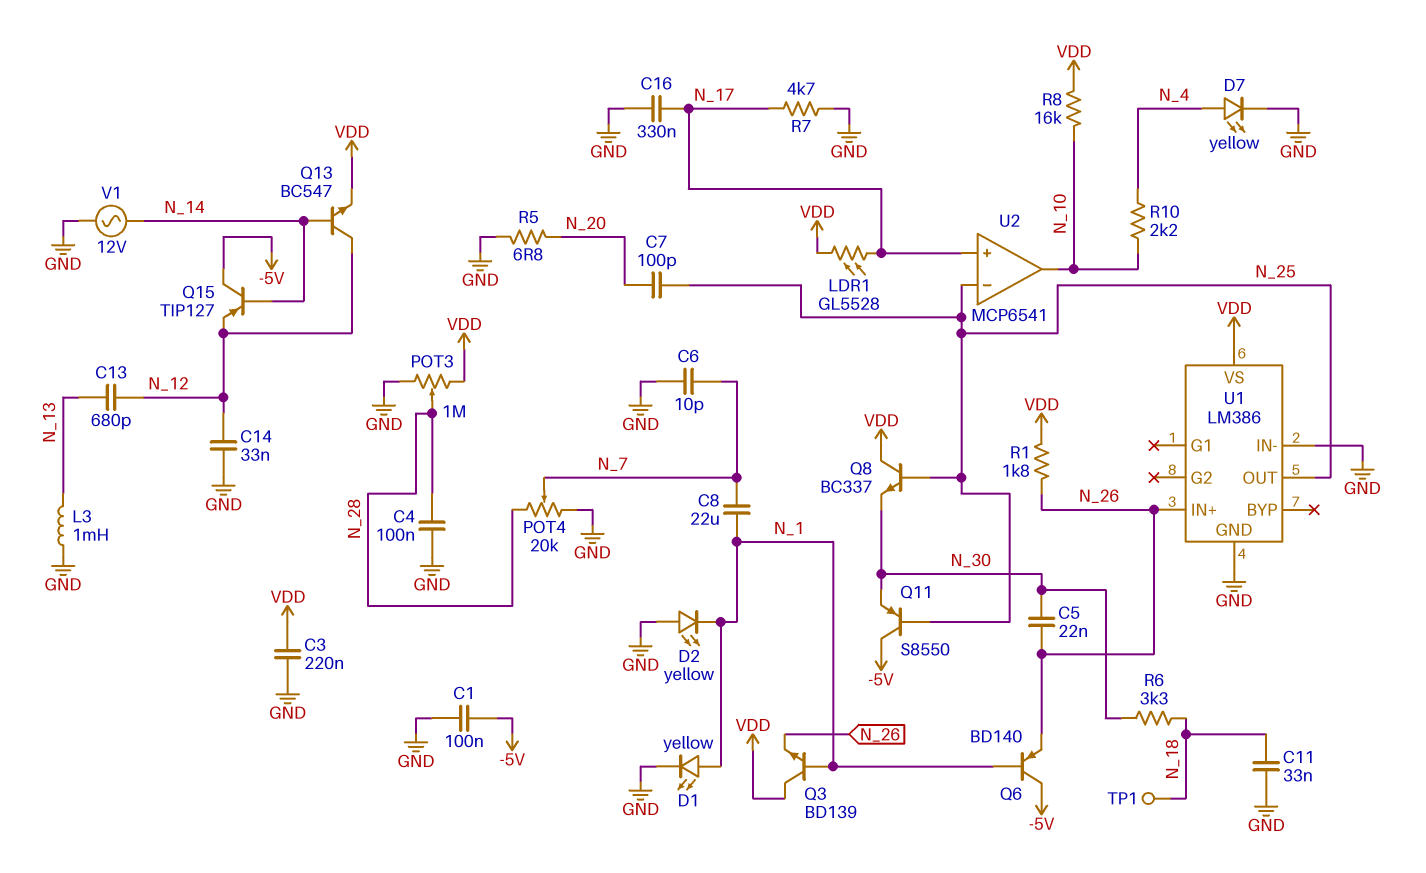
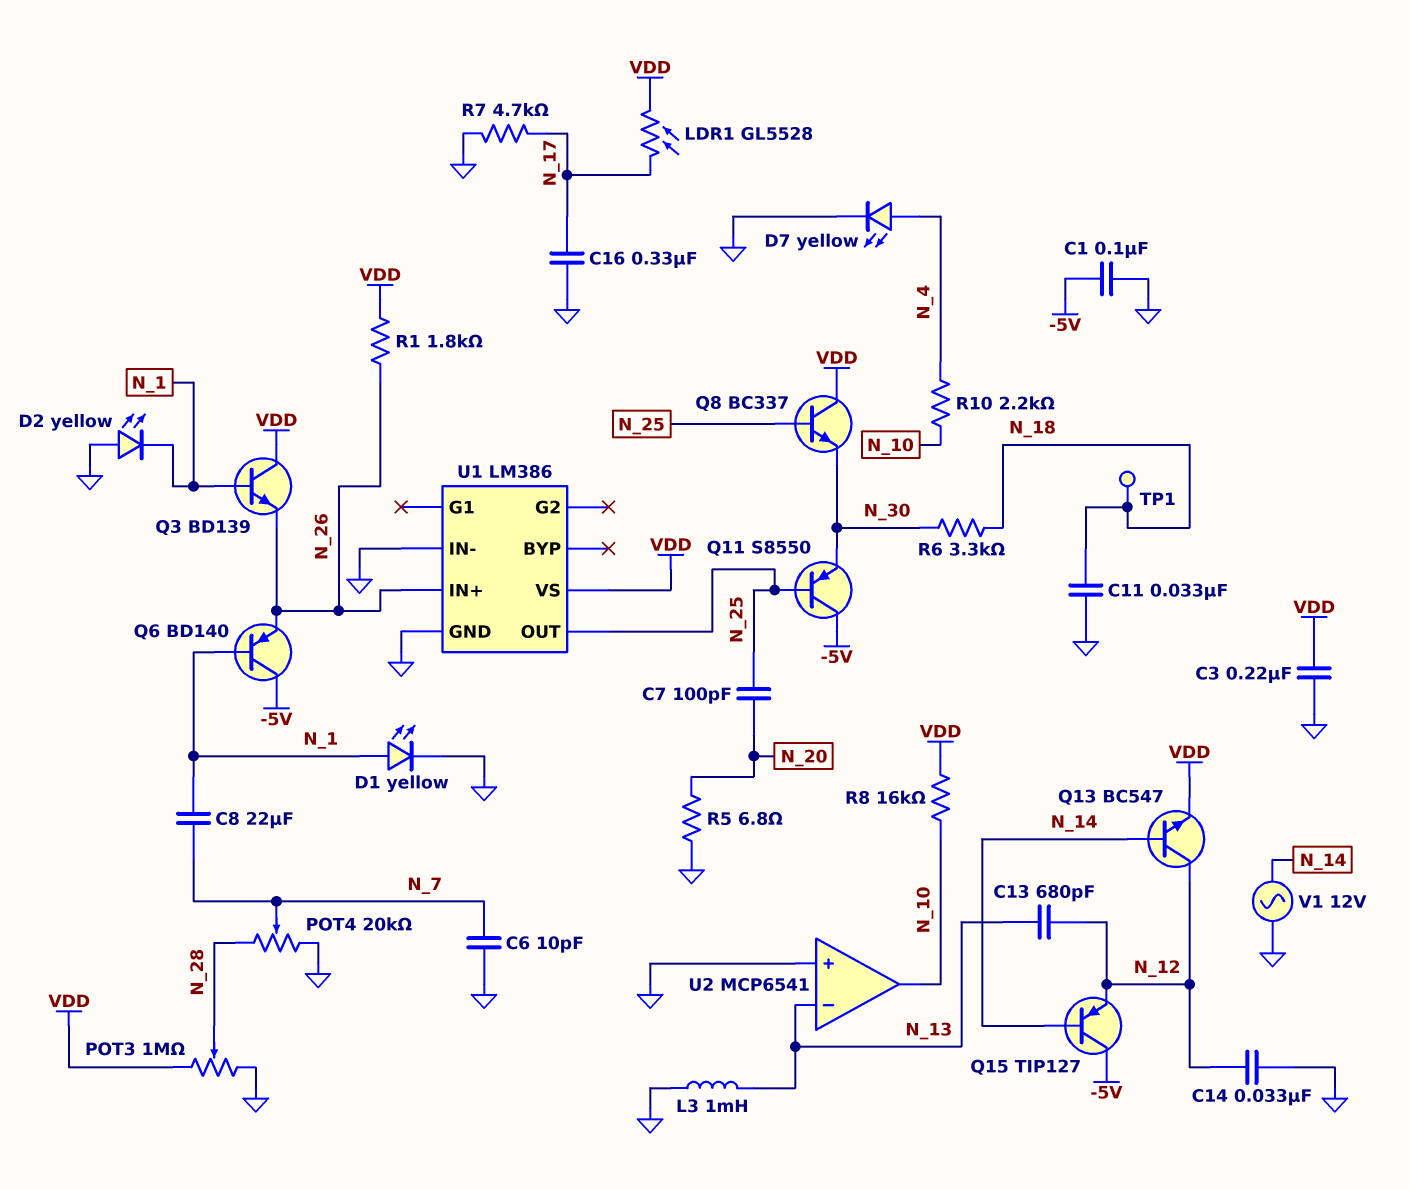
C4: 100nF (GND, N_28) -> none
C5: 22nF (N_26, N_30) -> none
U2 pin in+: N_17 -> GND
U2 pin in-: N_25 -> N_13

